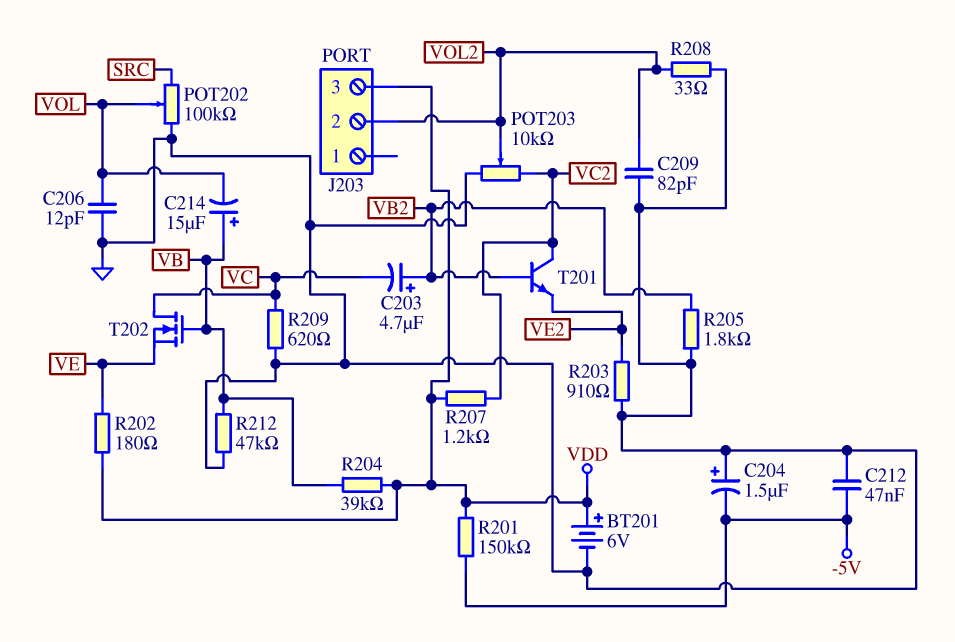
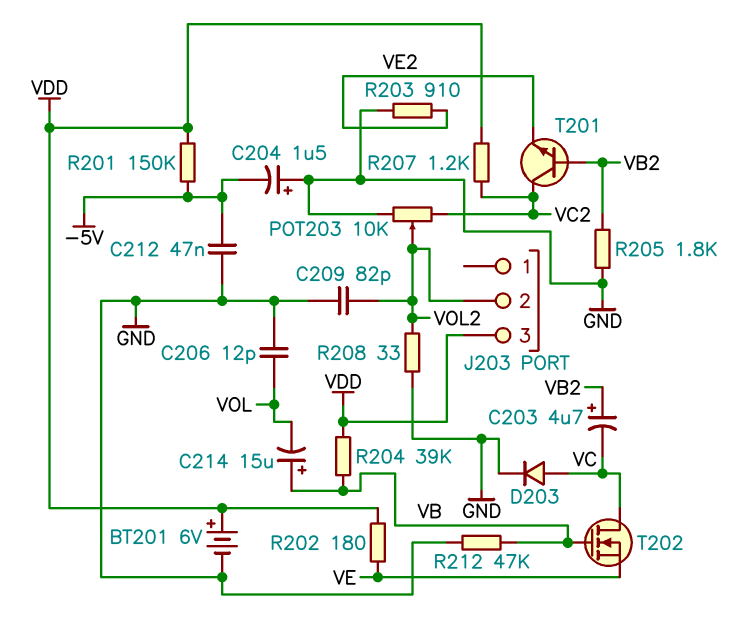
D203: none -> diode (A VC, K GND)
POT202: 100k (GND, SRC, wiper VOL) -> none
R209: 620 (GND, VC) -> none

